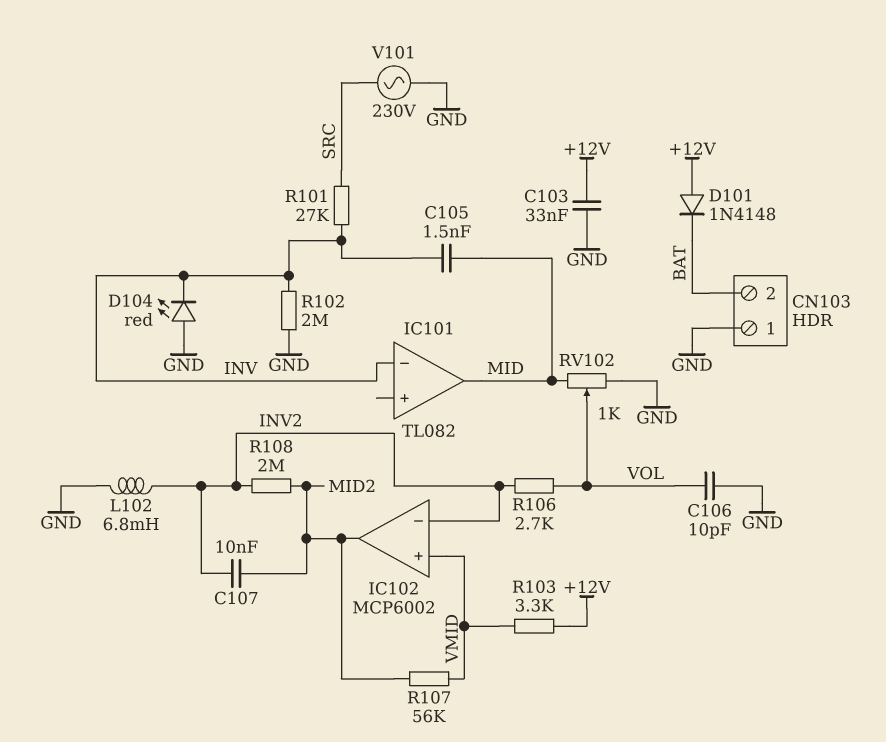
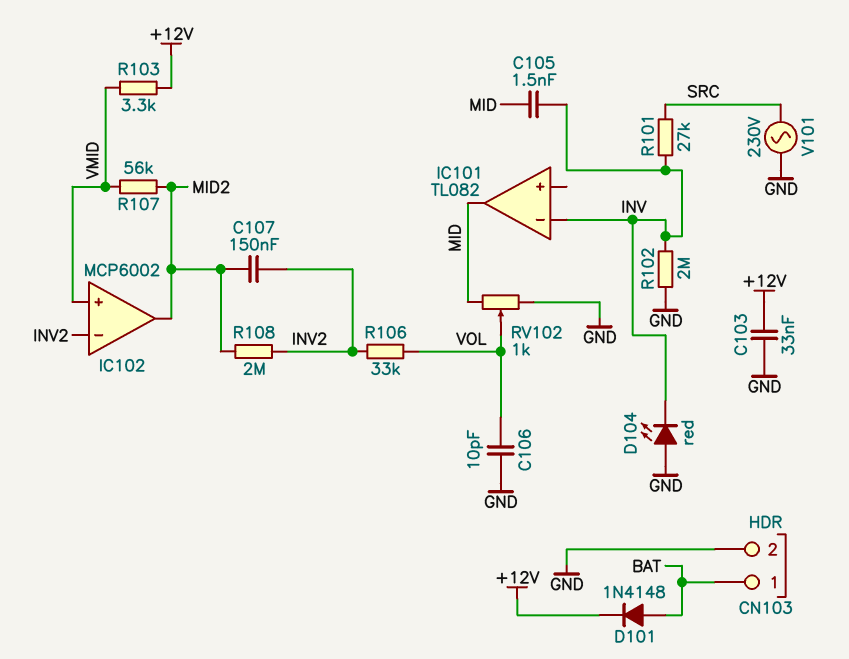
C107: 10nF (INV2, MID2) -> 150nF (INV2, MID2)
CN103 pin 1: GND -> BAT
CN103 pin 2: BAT -> GND
D101: diode 1N4148 (A +12V, K BAT) -> diode 1N4148 (A BAT, K +12V)
L102: 6.8mH (GND, INV2) -> none
R106: 2.7k (INV2, VOL) -> 33k (INV2, VOL)

